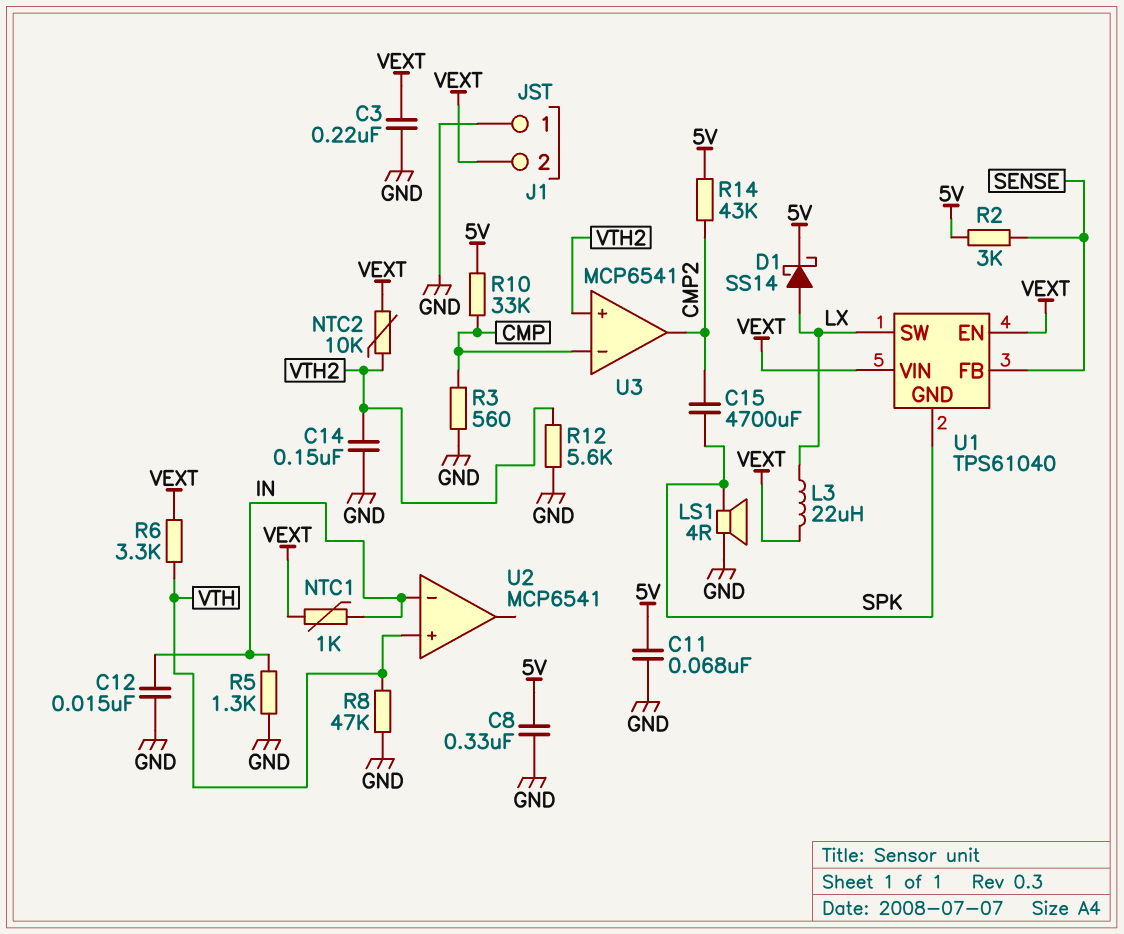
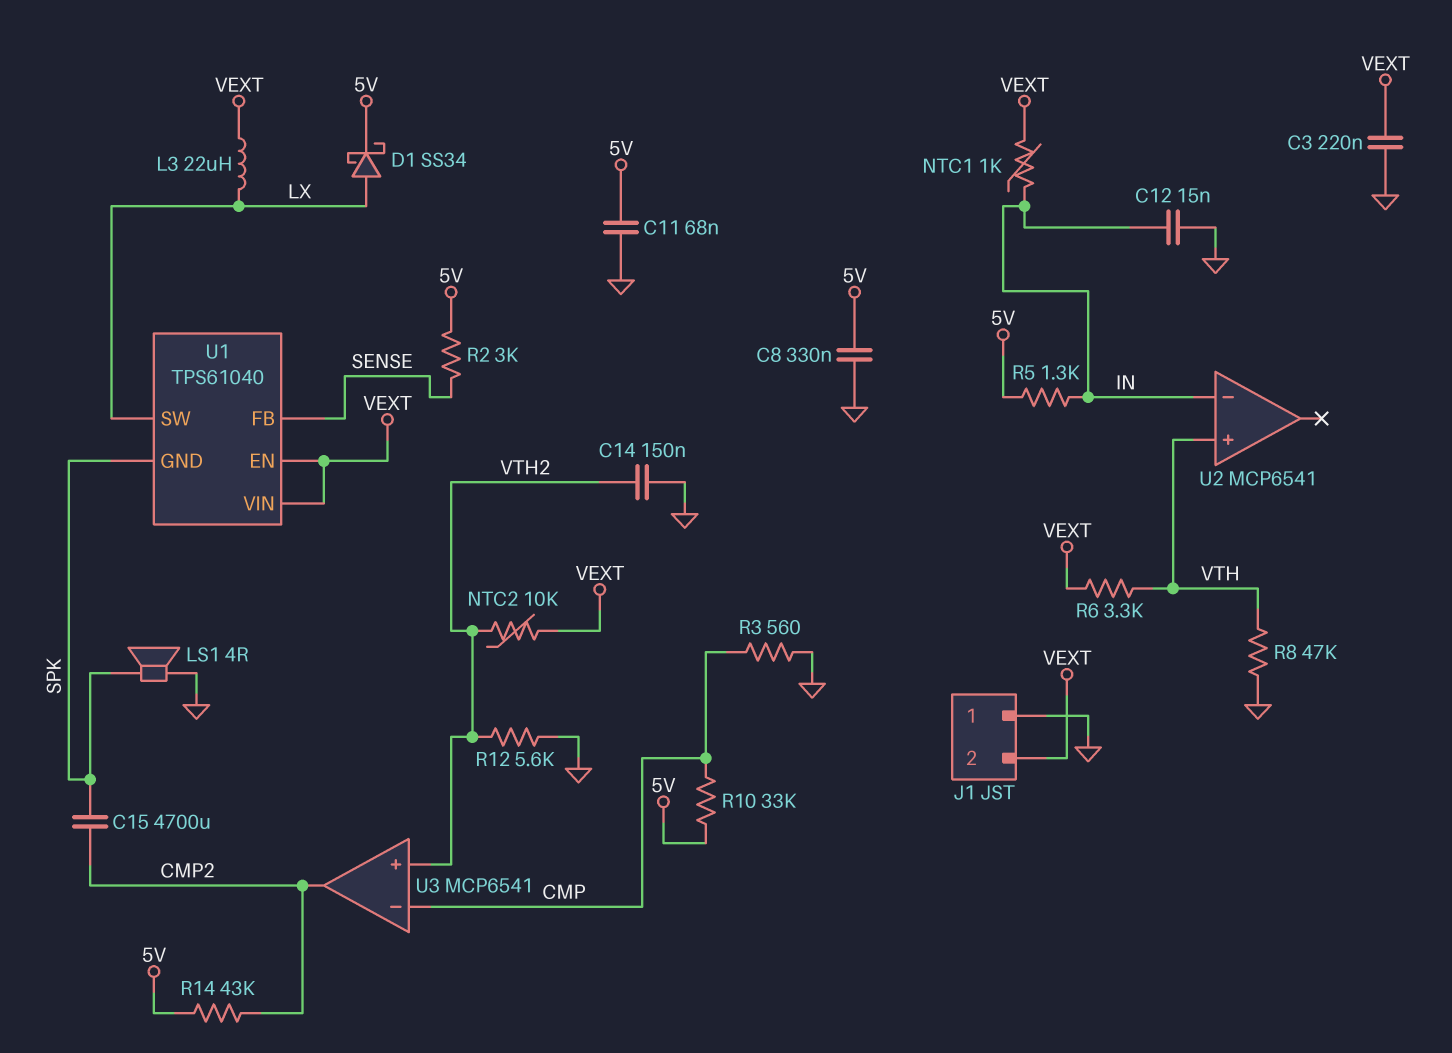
D1: schottky SS14 (A LX, K 5V) -> schottky SS34 (A LX, K 5V)
R5: 1.3k (GND, IN) -> 1.3k (5V, IN)

